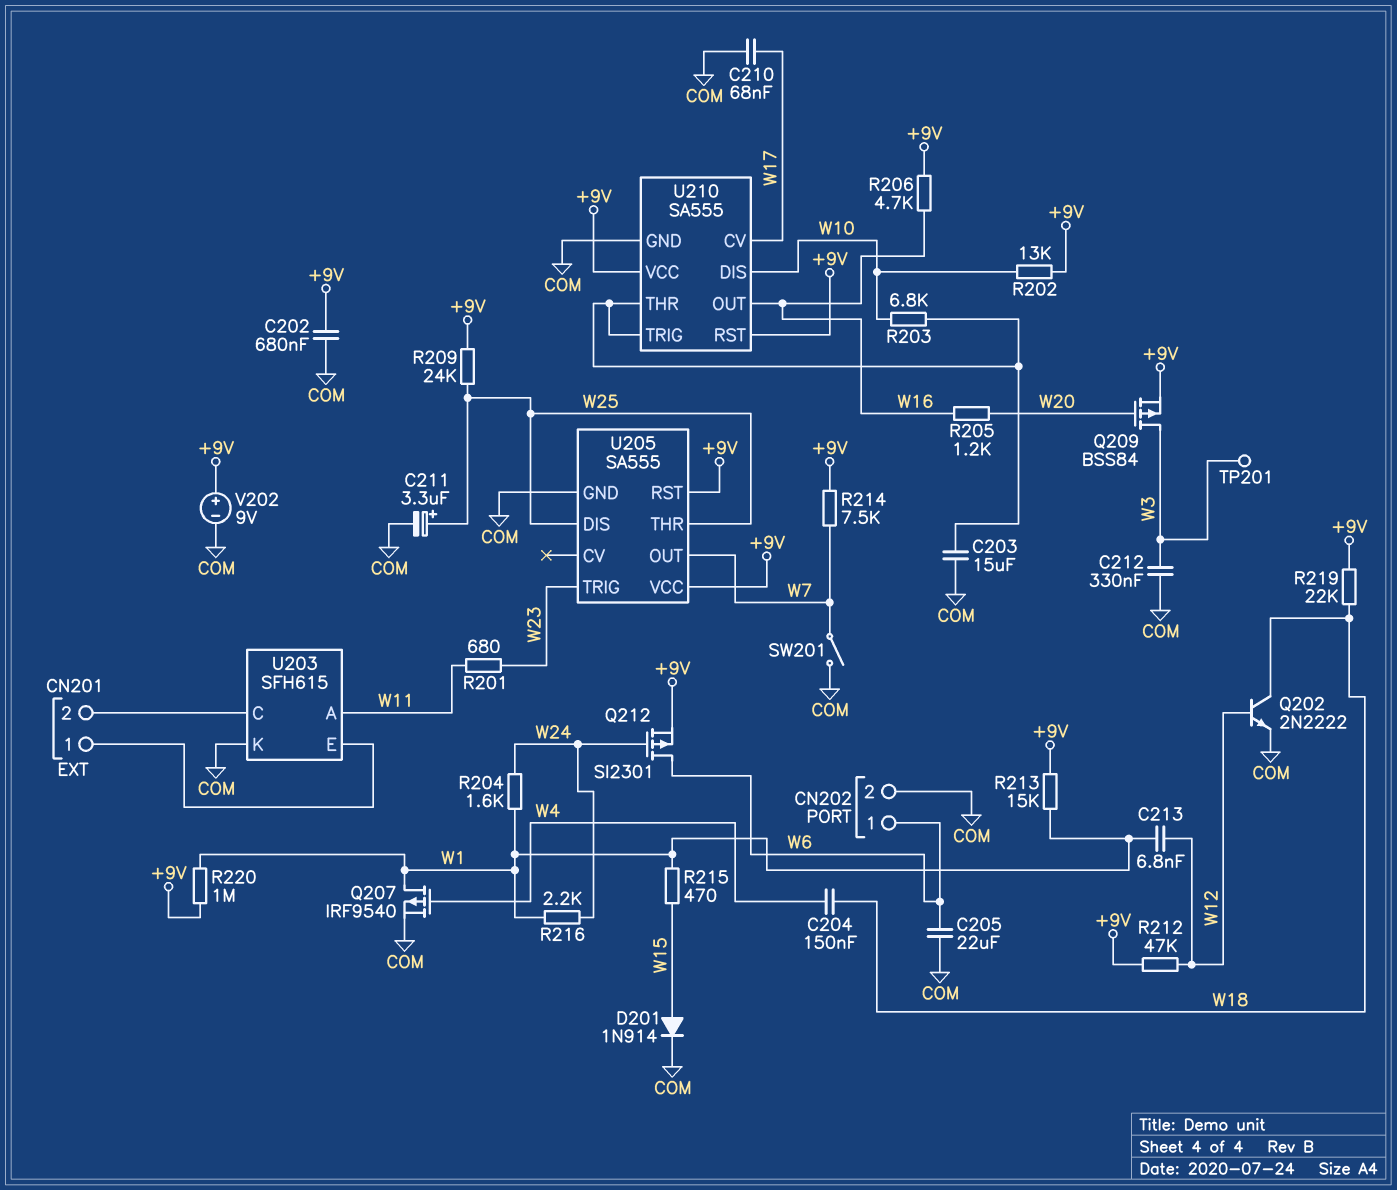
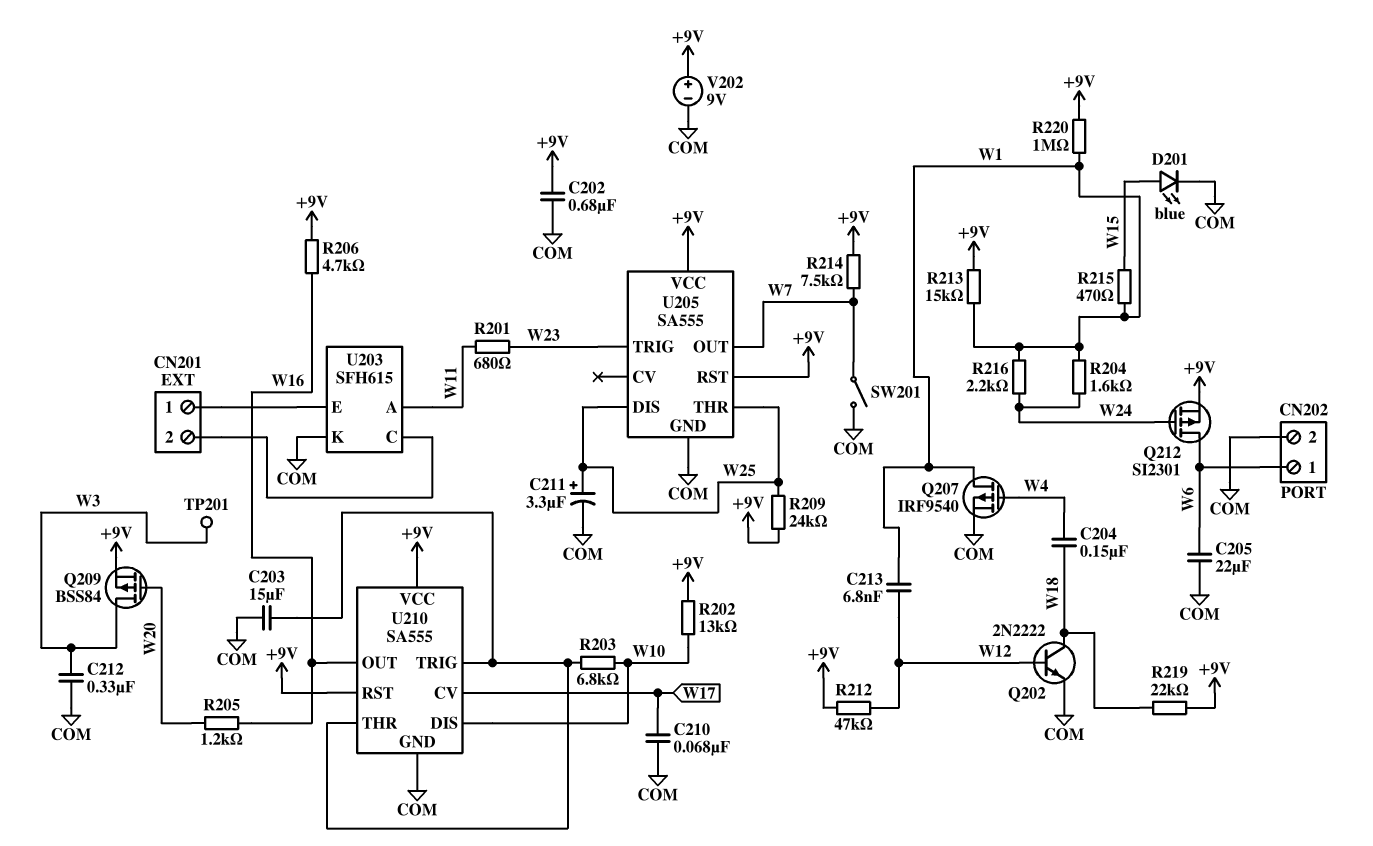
D201: diode 1N914 (A W15, K COM) -> LED blue (A W15, K COM)

